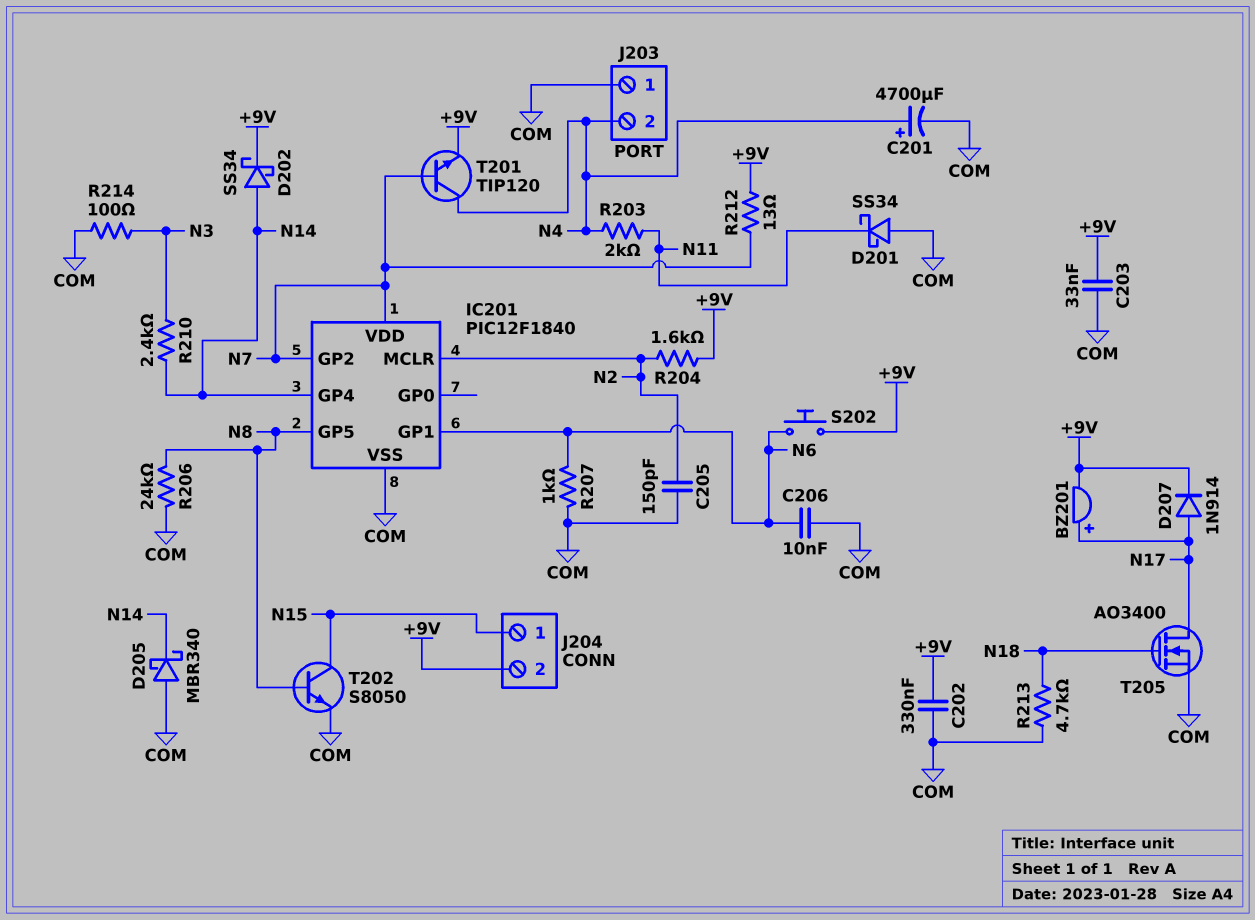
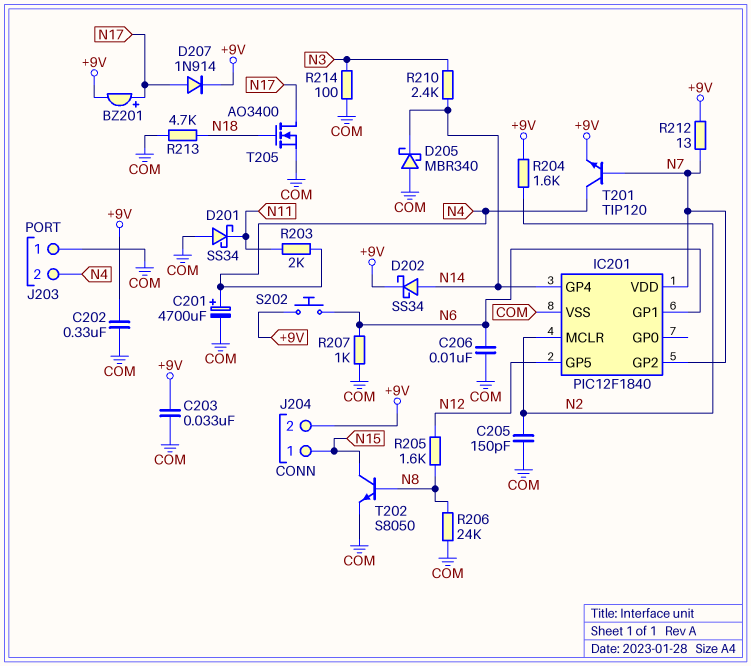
IC201 pin GP5: N8 -> N12
R205: none -> 1.6k (N8, N12)

